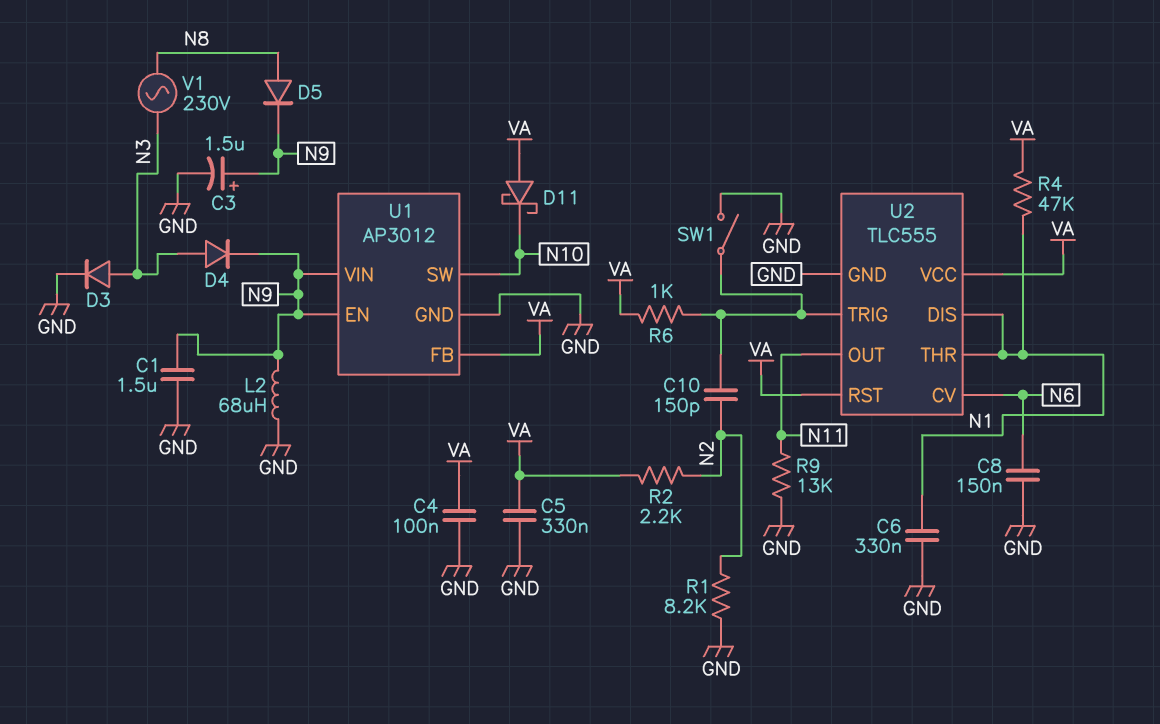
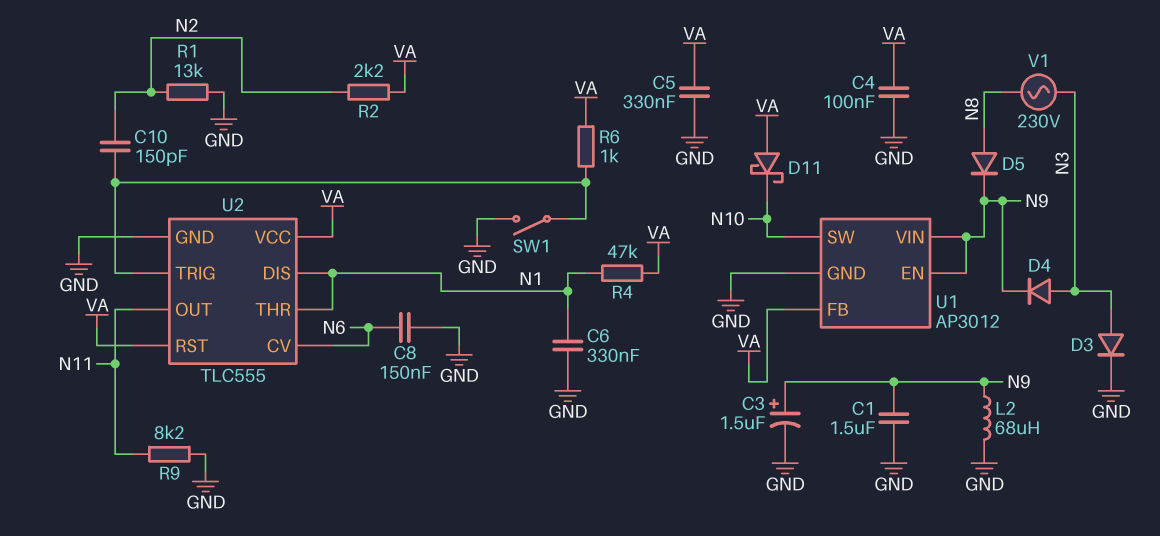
R1: 8.2k (GND, N2) -> 13k (GND, N2)
R9: 13k (GND, N11) -> 8.2k (GND, N11)

